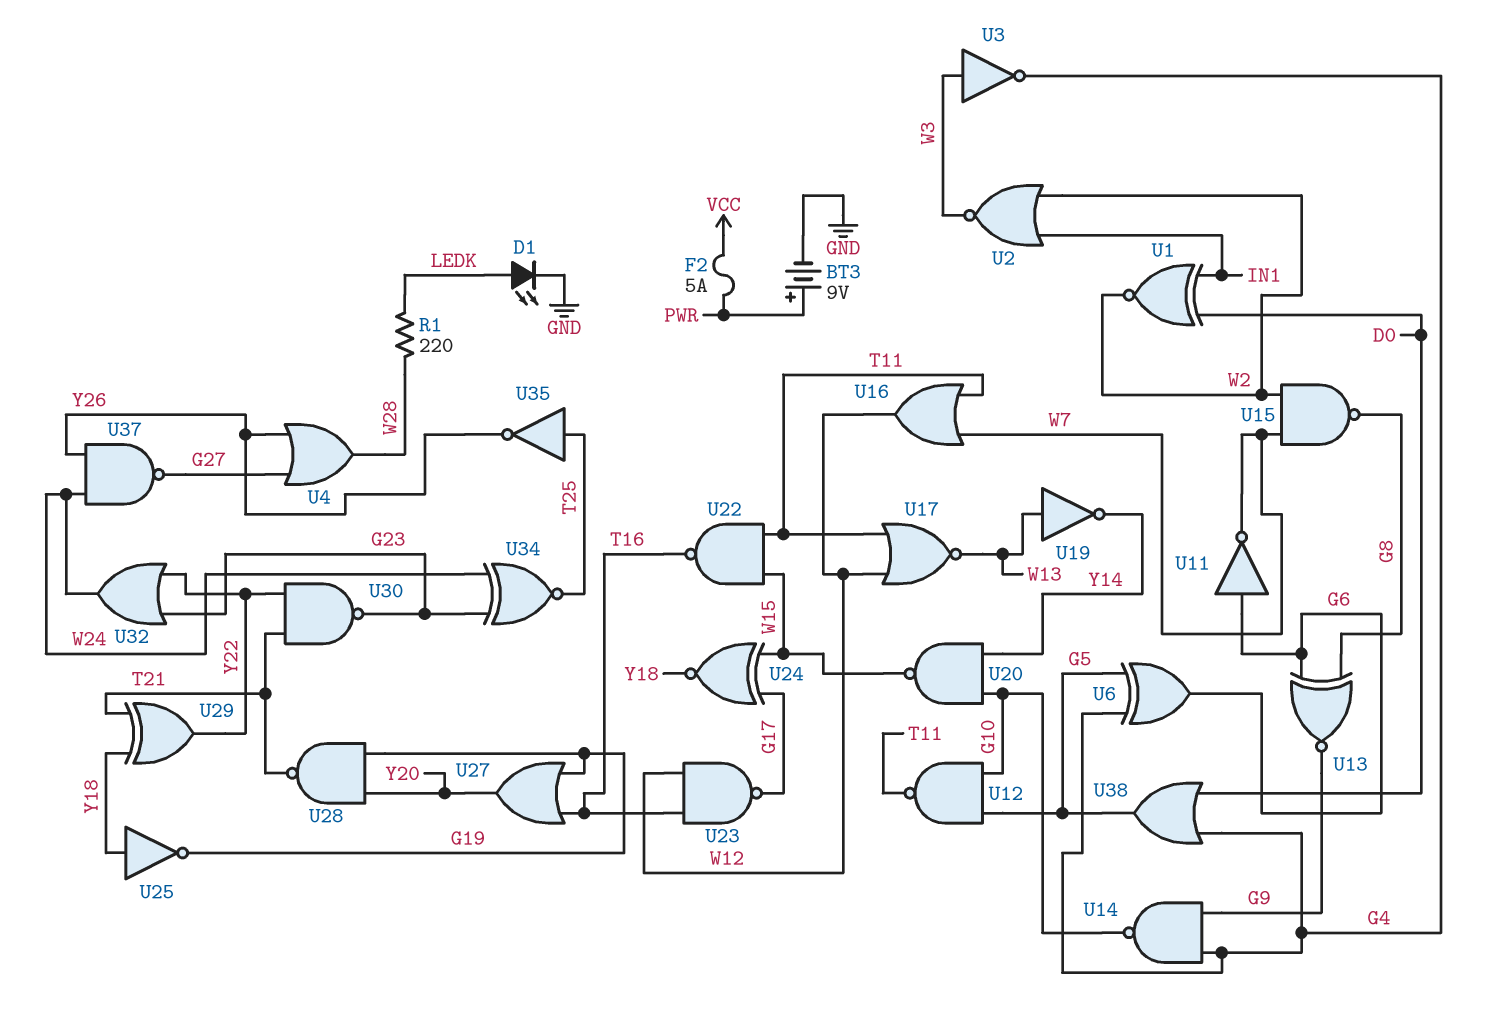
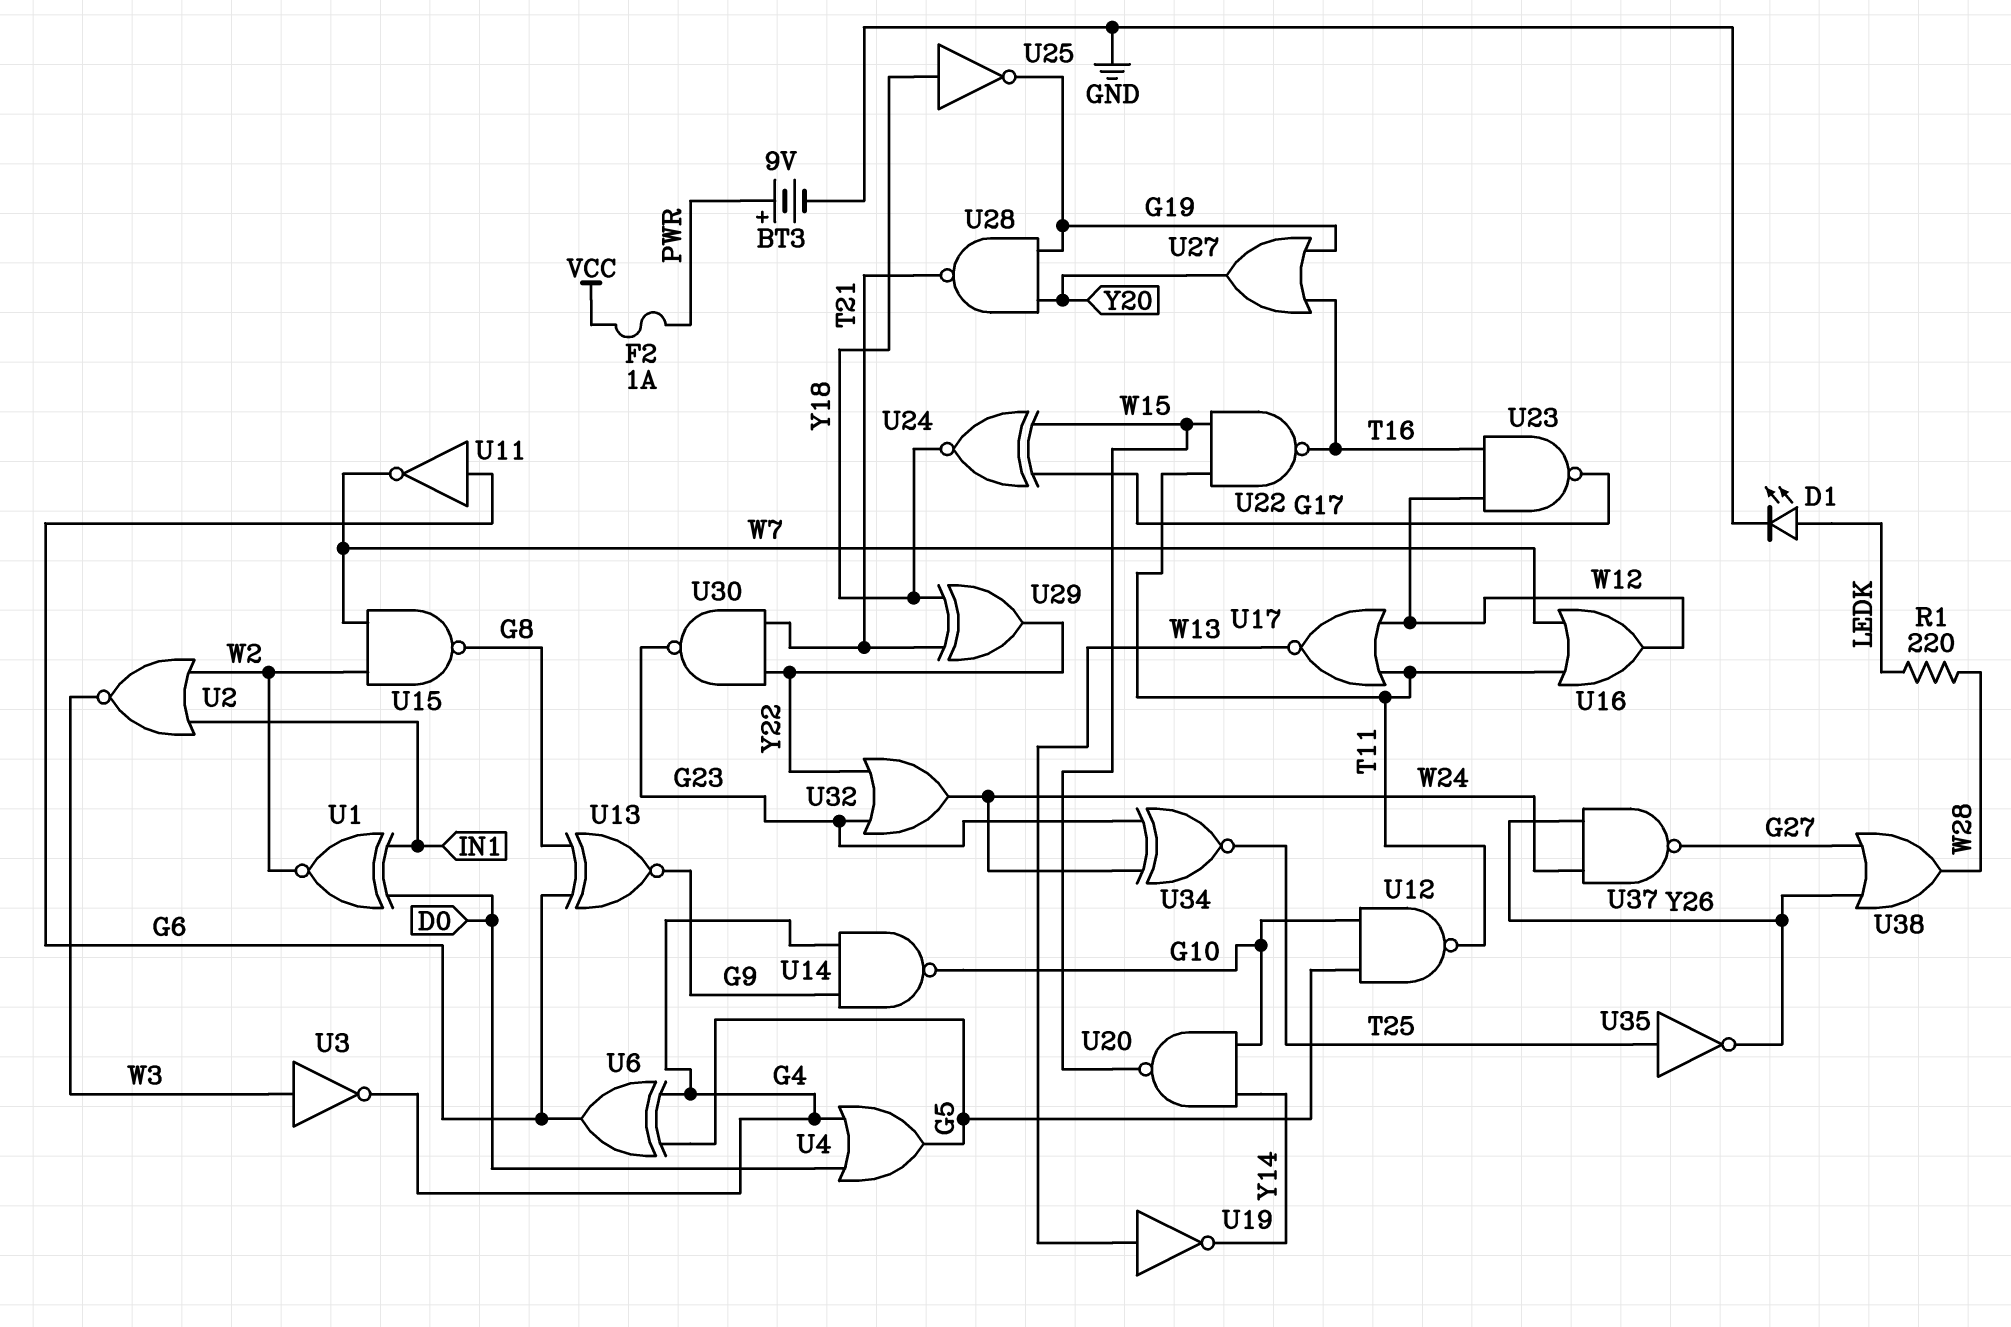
F2: 5A (PWR, VCC) -> 1A (PWR, VCC)
U4: OR (in G27, in Y26, out W28) -> OR (in D0, in G4, out G5)
U38: OR (in D0, in G4, out G5) -> OR (in G27, in Y26, out W28)

